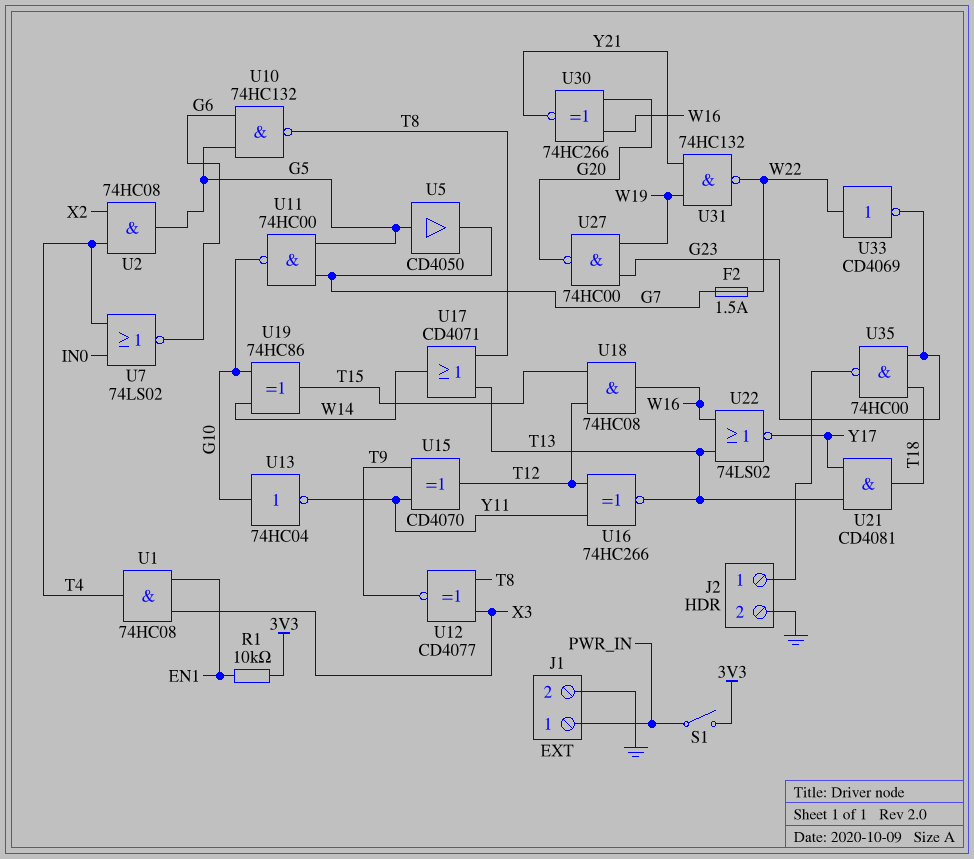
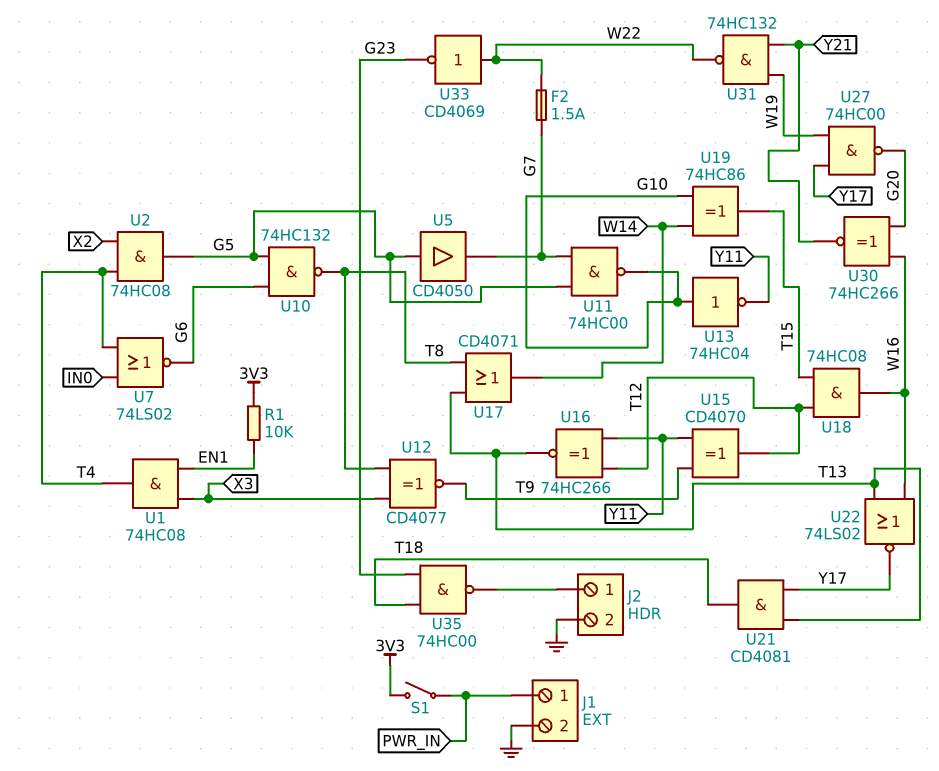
U27: NAND 74HC00 (in G23, in W19, out G20) -> NAND 74HC00 (in W19, in Y17, out G20)

